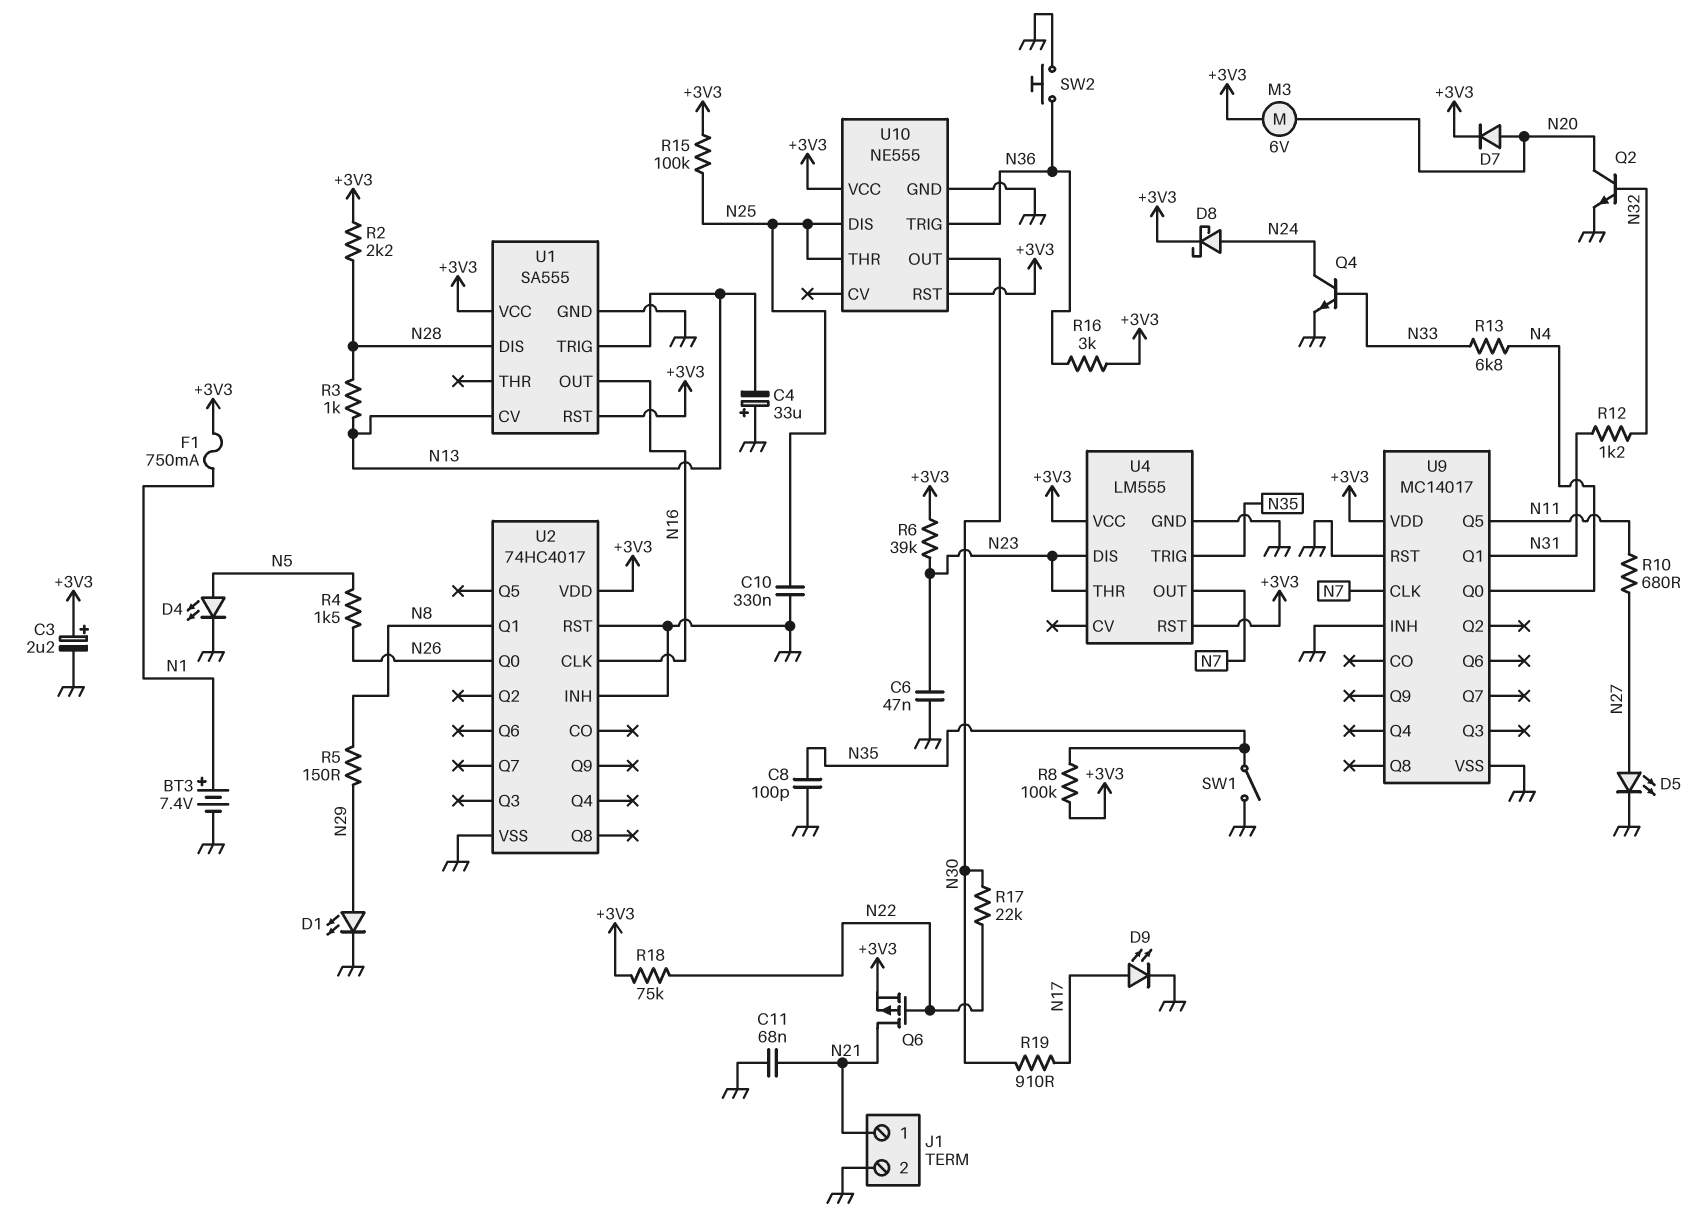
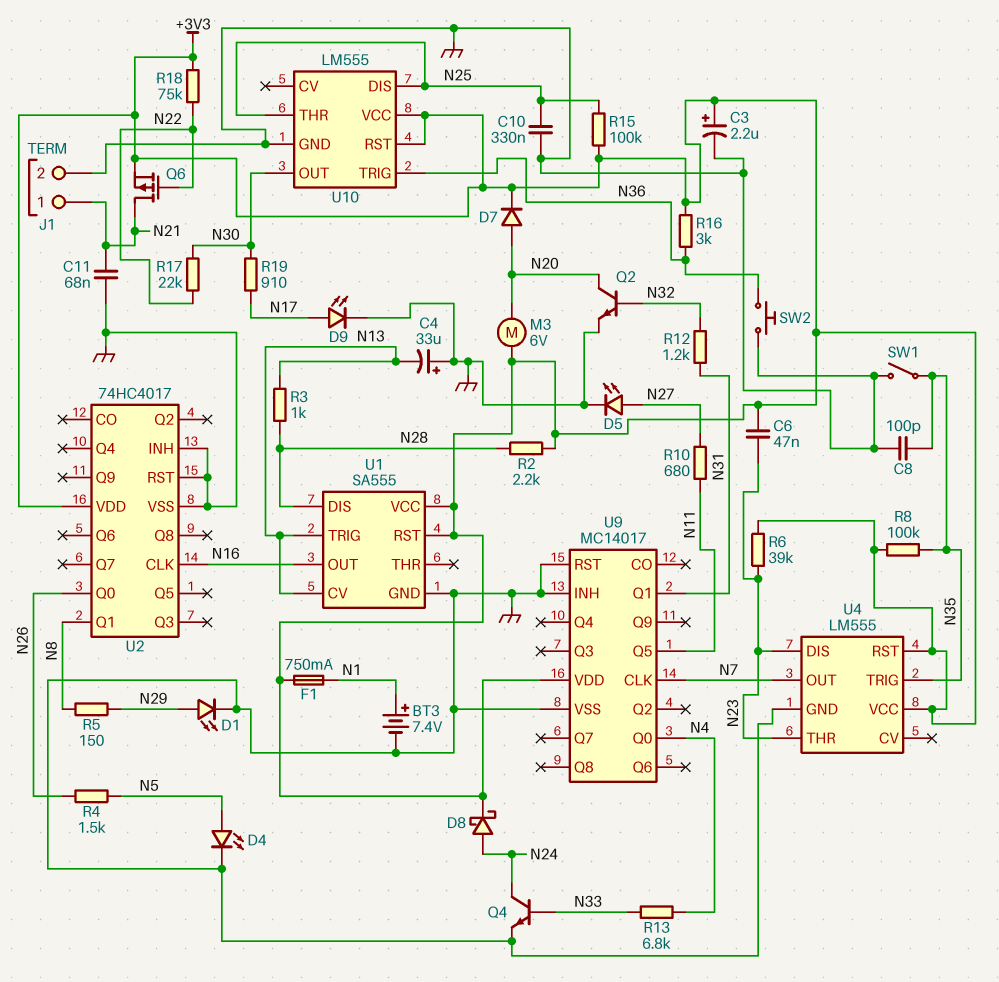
C6: 47nF (GND, N23) -> 47nF (+3V3, N23)
U10: NE555 -> LM555

